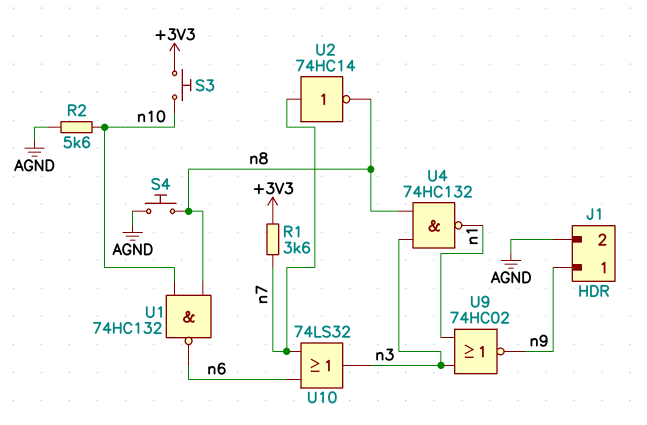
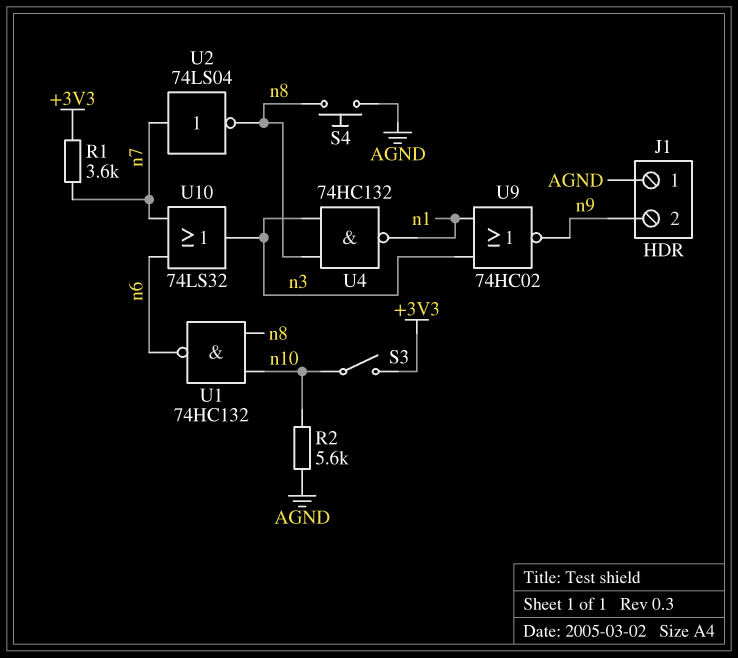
J1 pin 1: n9 -> AGND
J1 pin 2: AGND -> n9
S3: button (+3V3, n10) -> switch (+3V3, n10)
U2: NOT 74HC14 (in n7, out n8) -> NOT 74LS04 (in n7, out n8)

